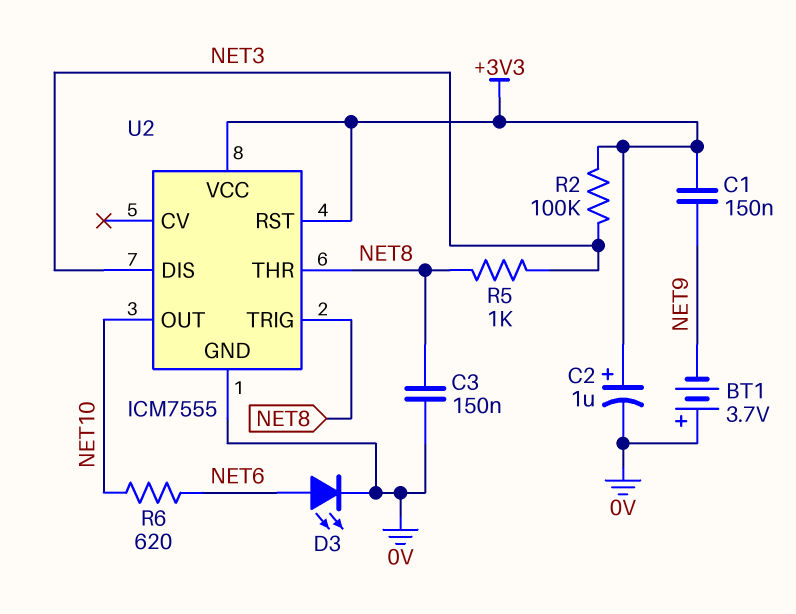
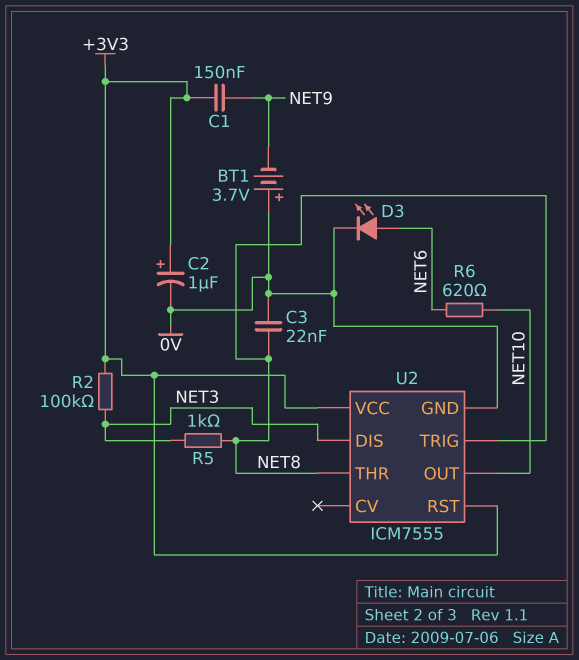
C3: 150nF (0V, NET8) -> 22nF (0V, NET8)

